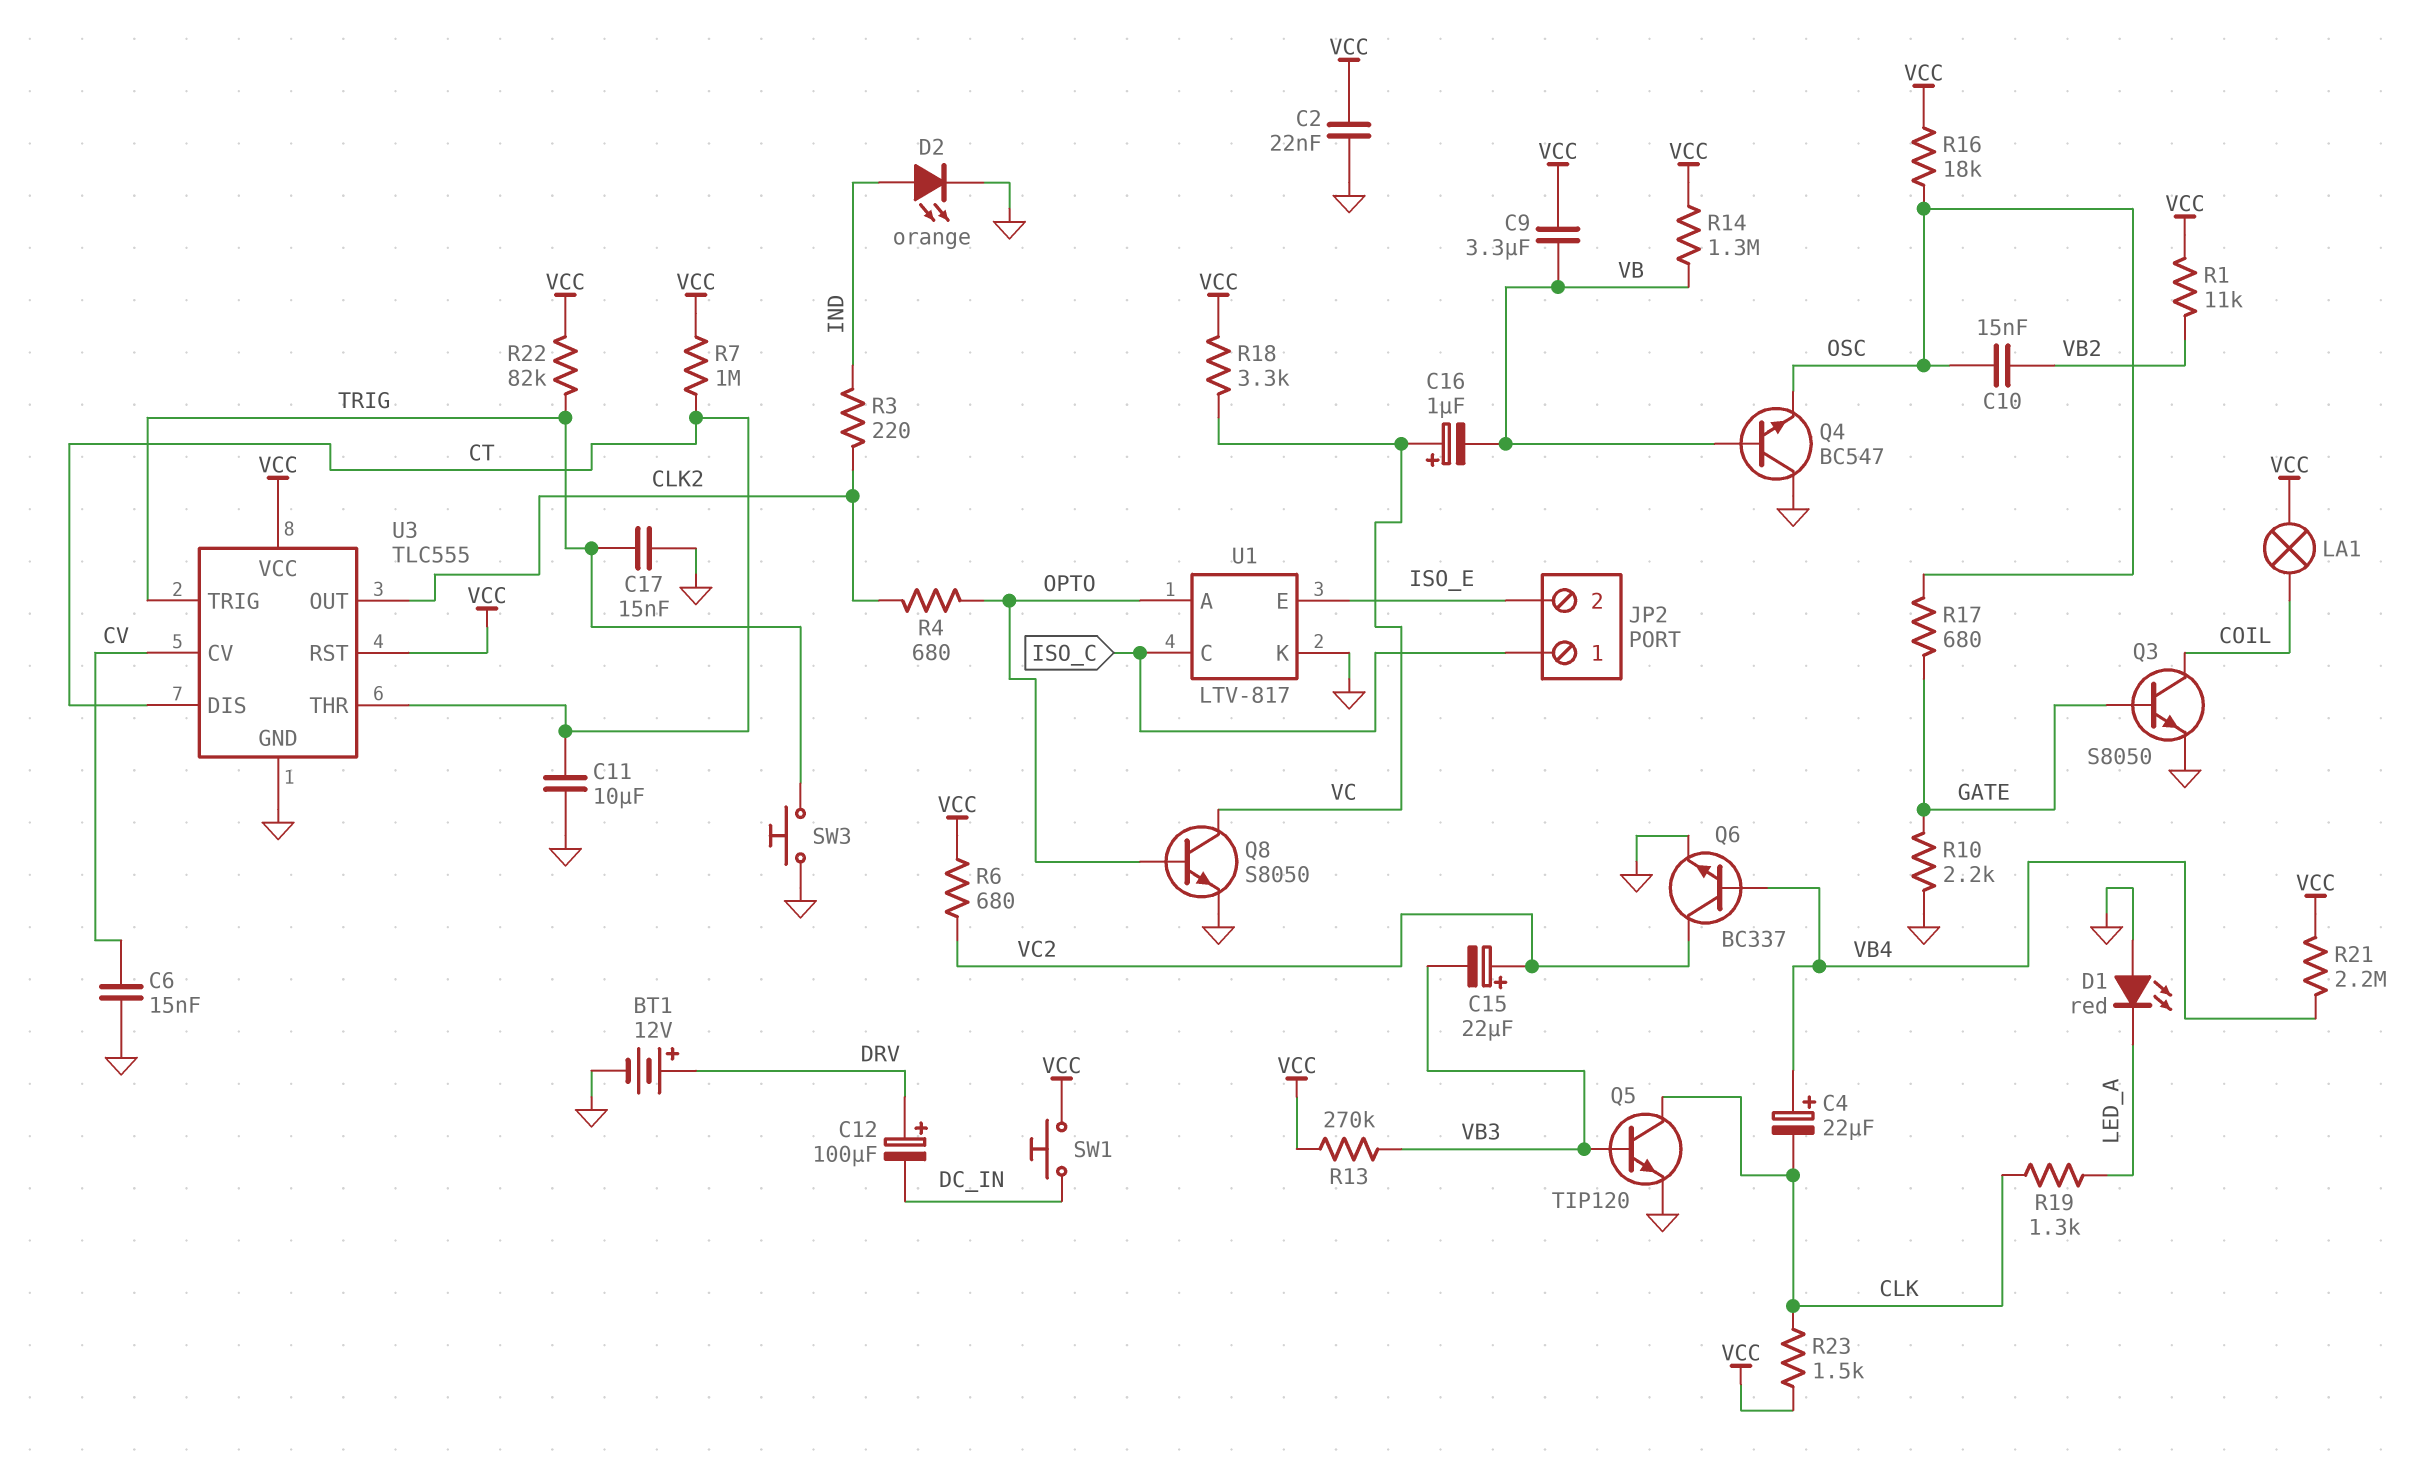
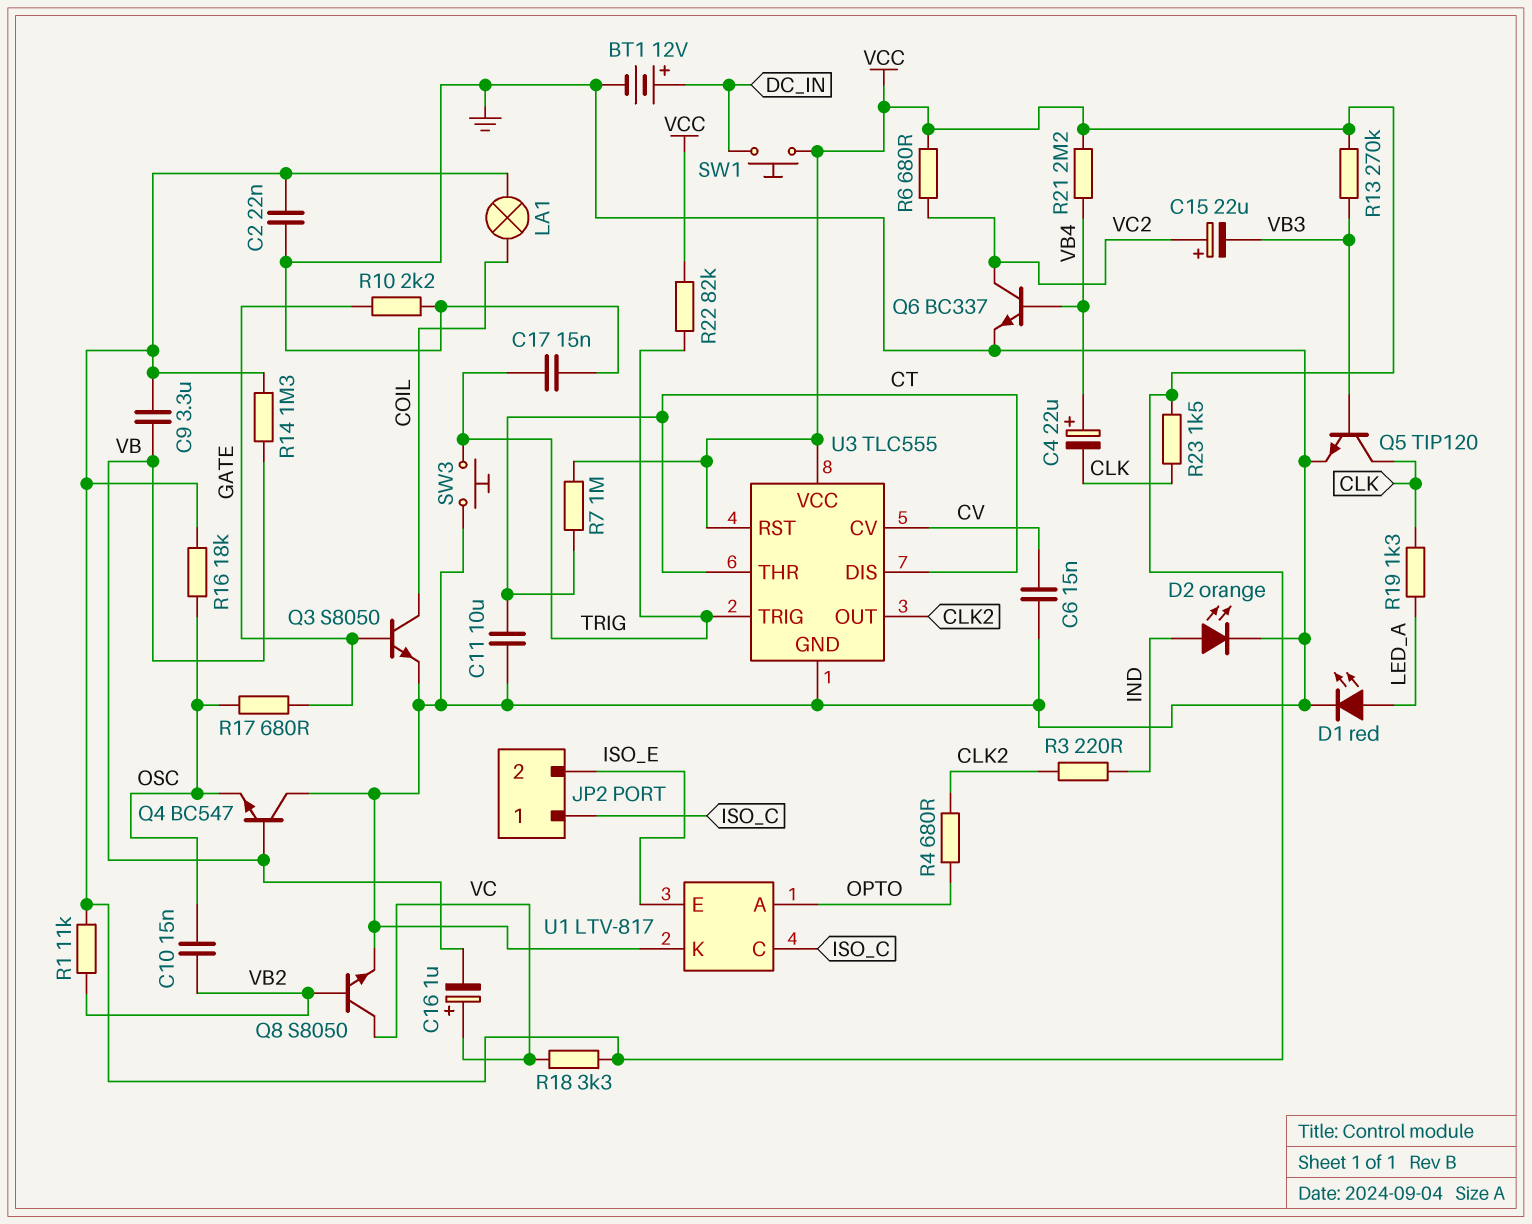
BT1: 12V (plus DRV, minus GND) -> 12V (plus DC_IN, minus GND)
C12: 100uF (plus DRV, minus DC_IN) -> none
D1: LED red (A GND, K LED_A) -> LED red (A LED_A, K GND)
Q8: NPN S8050 (B OPTO, C VC, E GND) -> NPN S8050 (B VB2, C VC, E GND)

